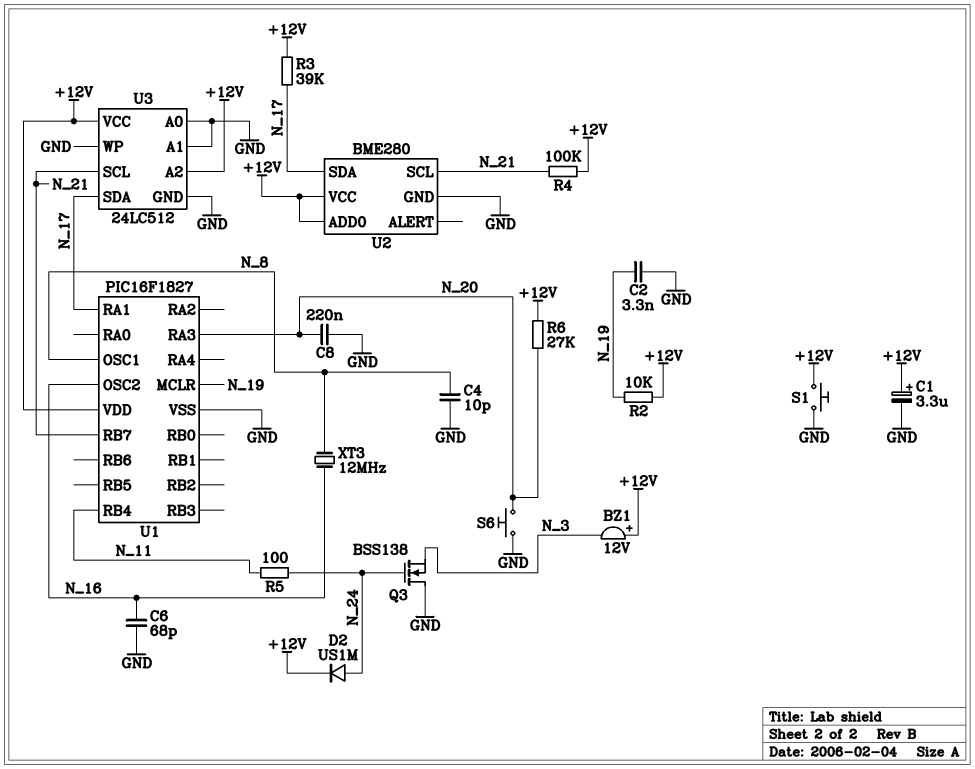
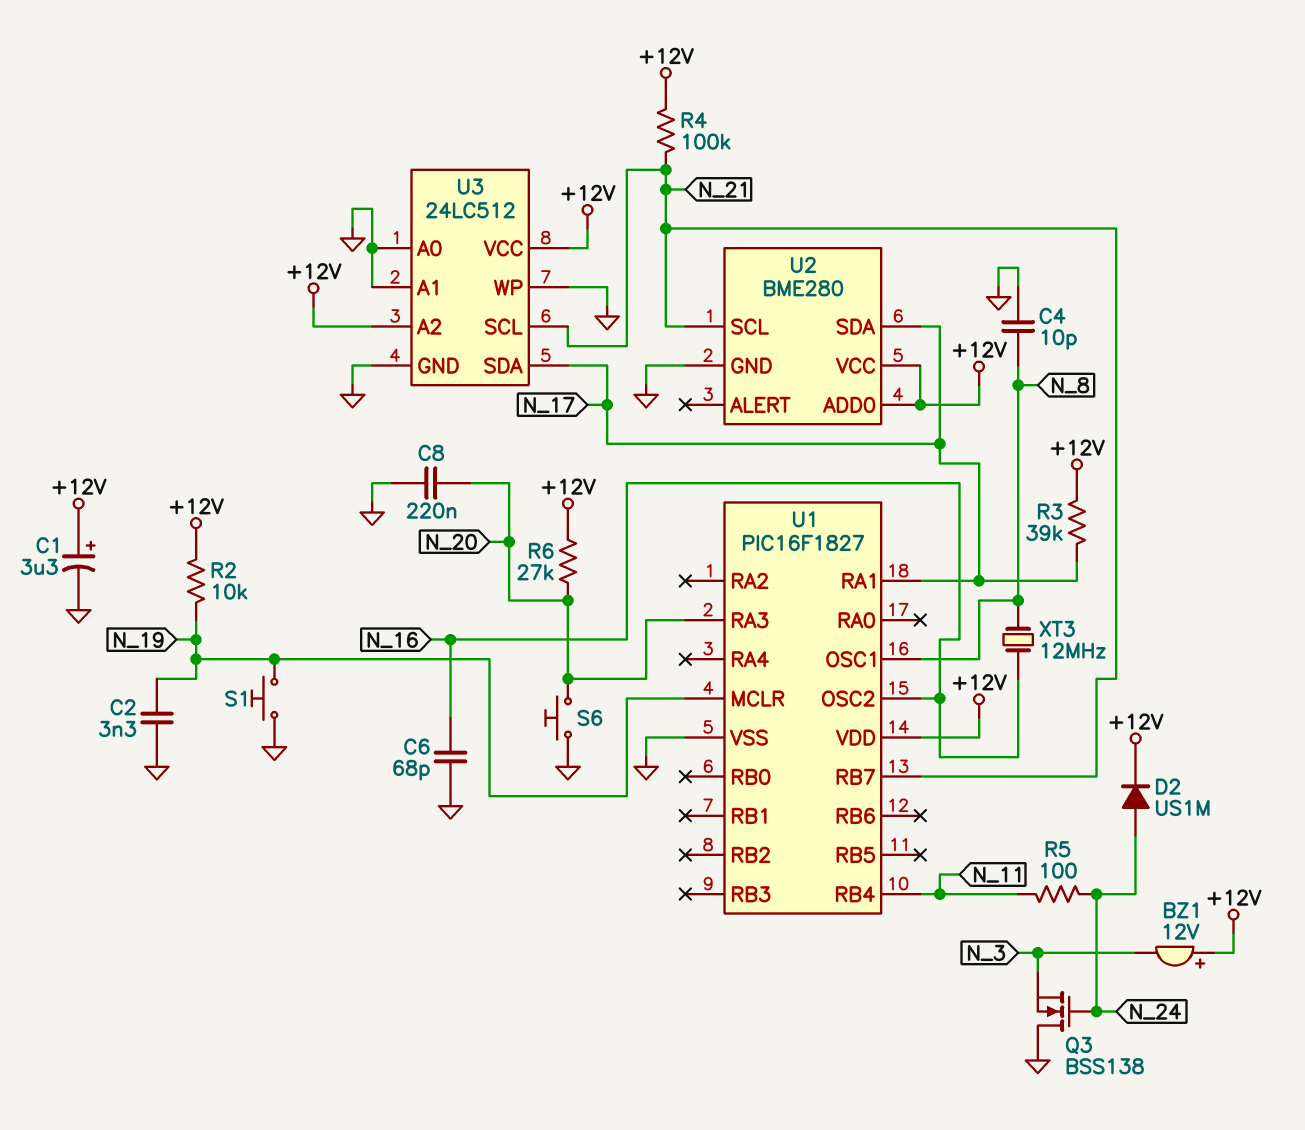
S1: button (+12V, GND) -> button (GND, N_19)

